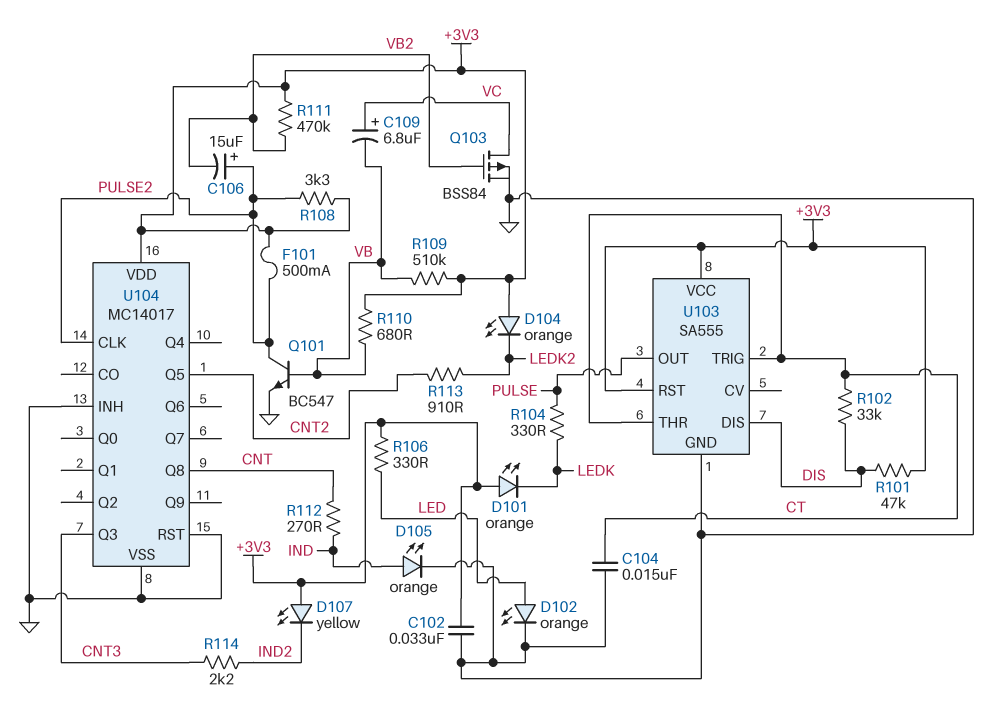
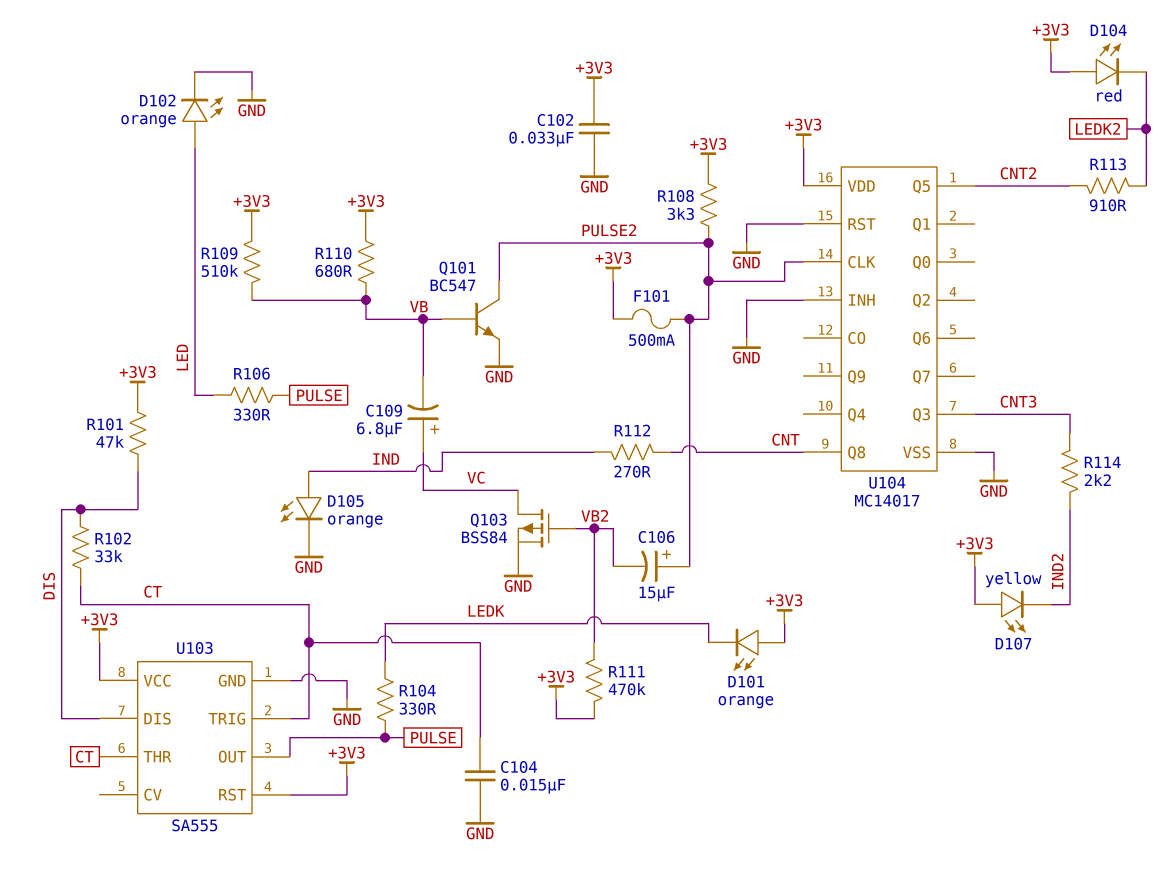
D104: LED orange (A +3V3, K LEDK2) -> LED red (A +3V3, K LEDK2)
R106: 330 (+3V3, LED) -> 330 (LED, PULSE)

